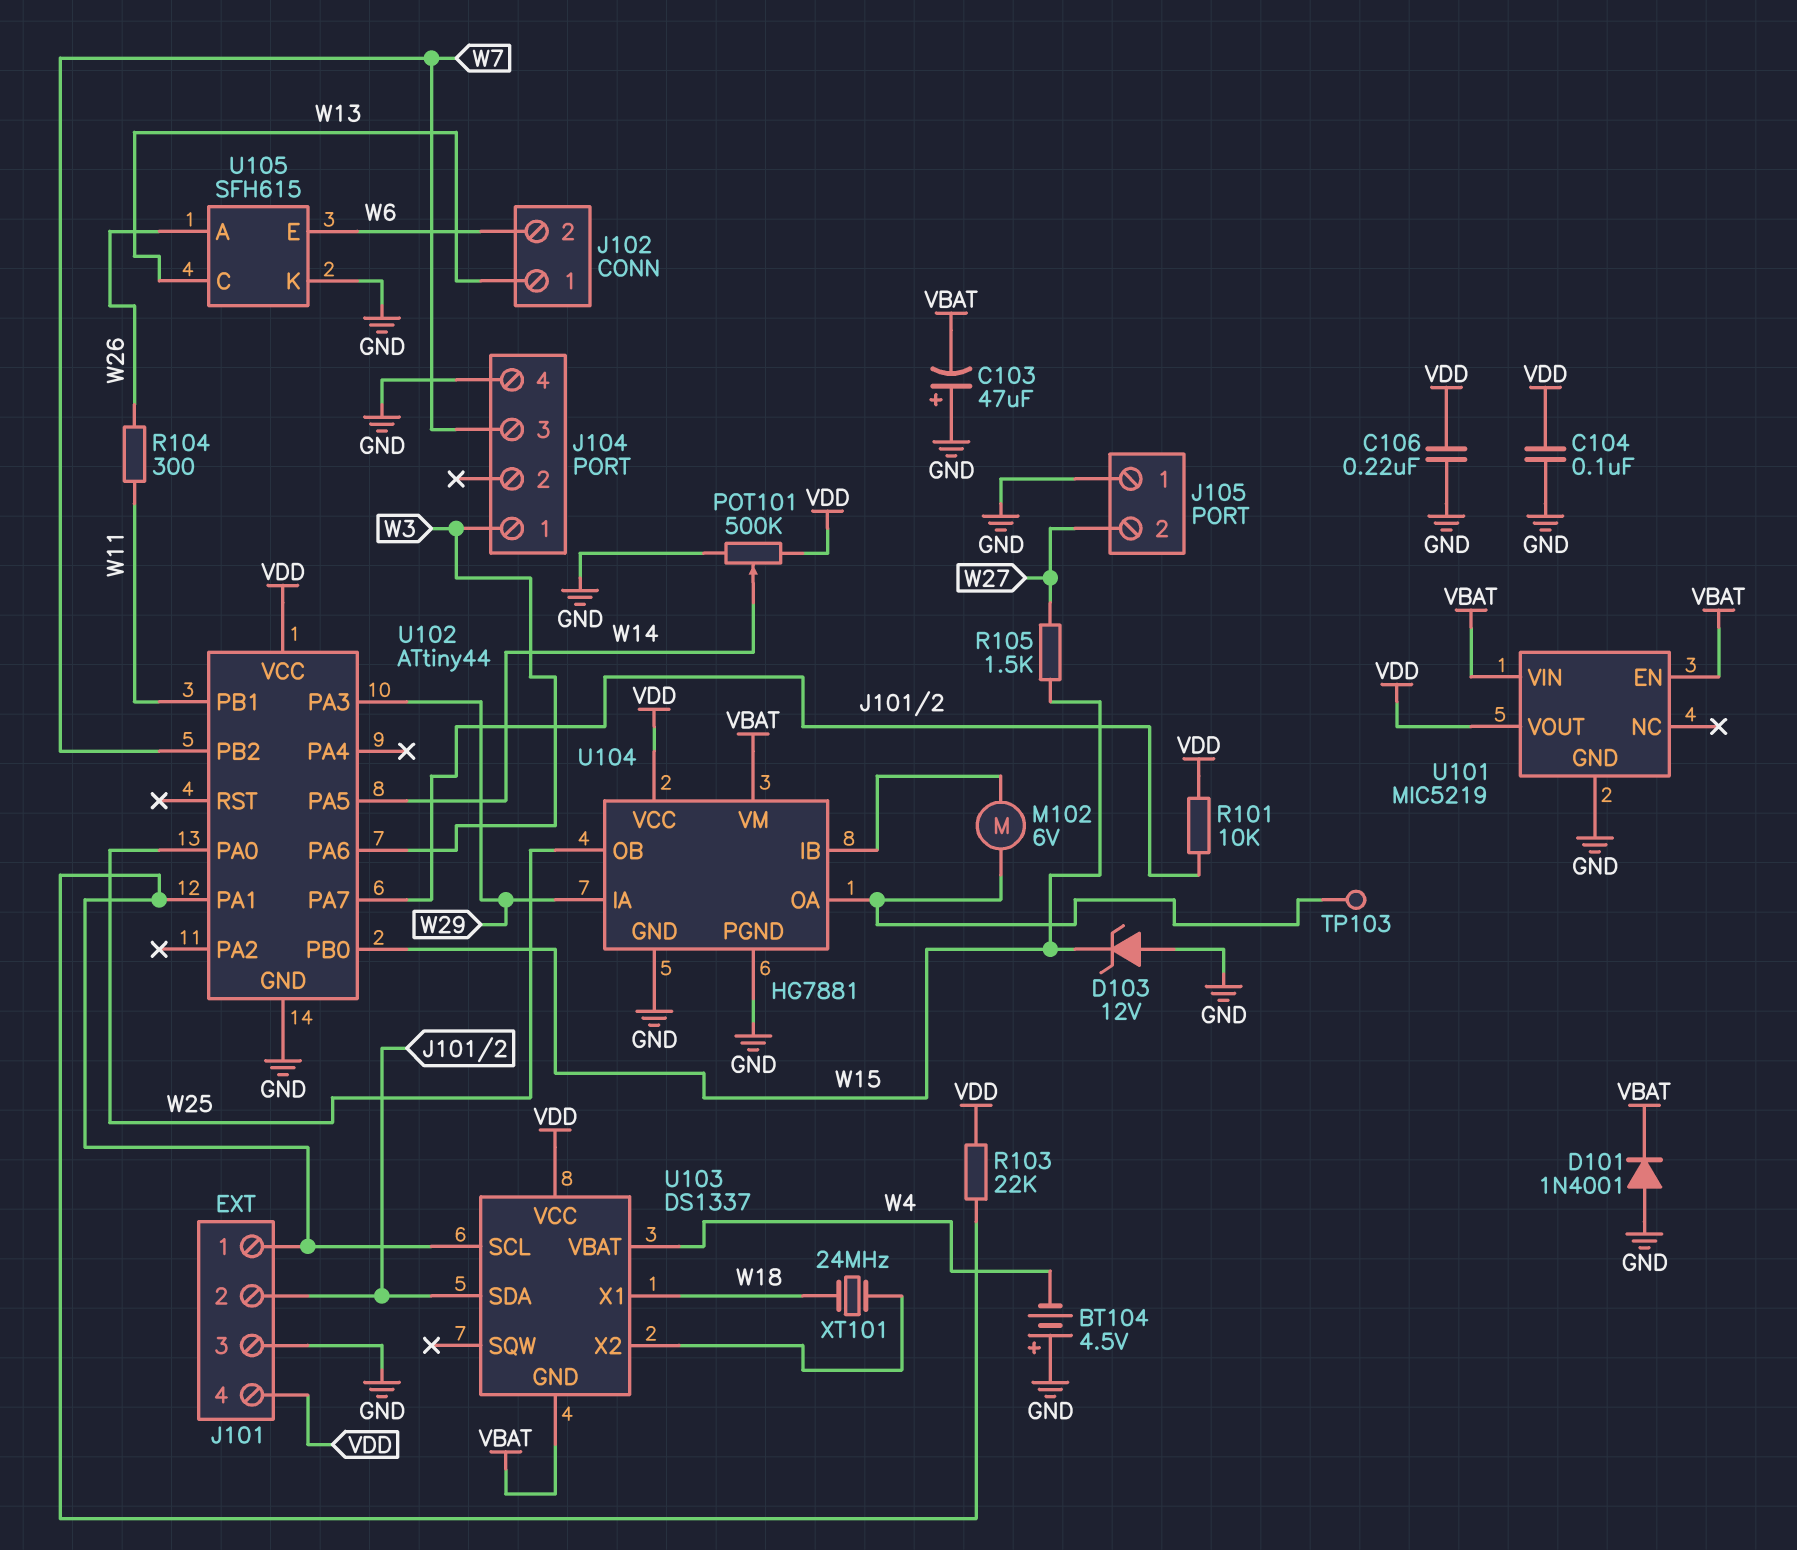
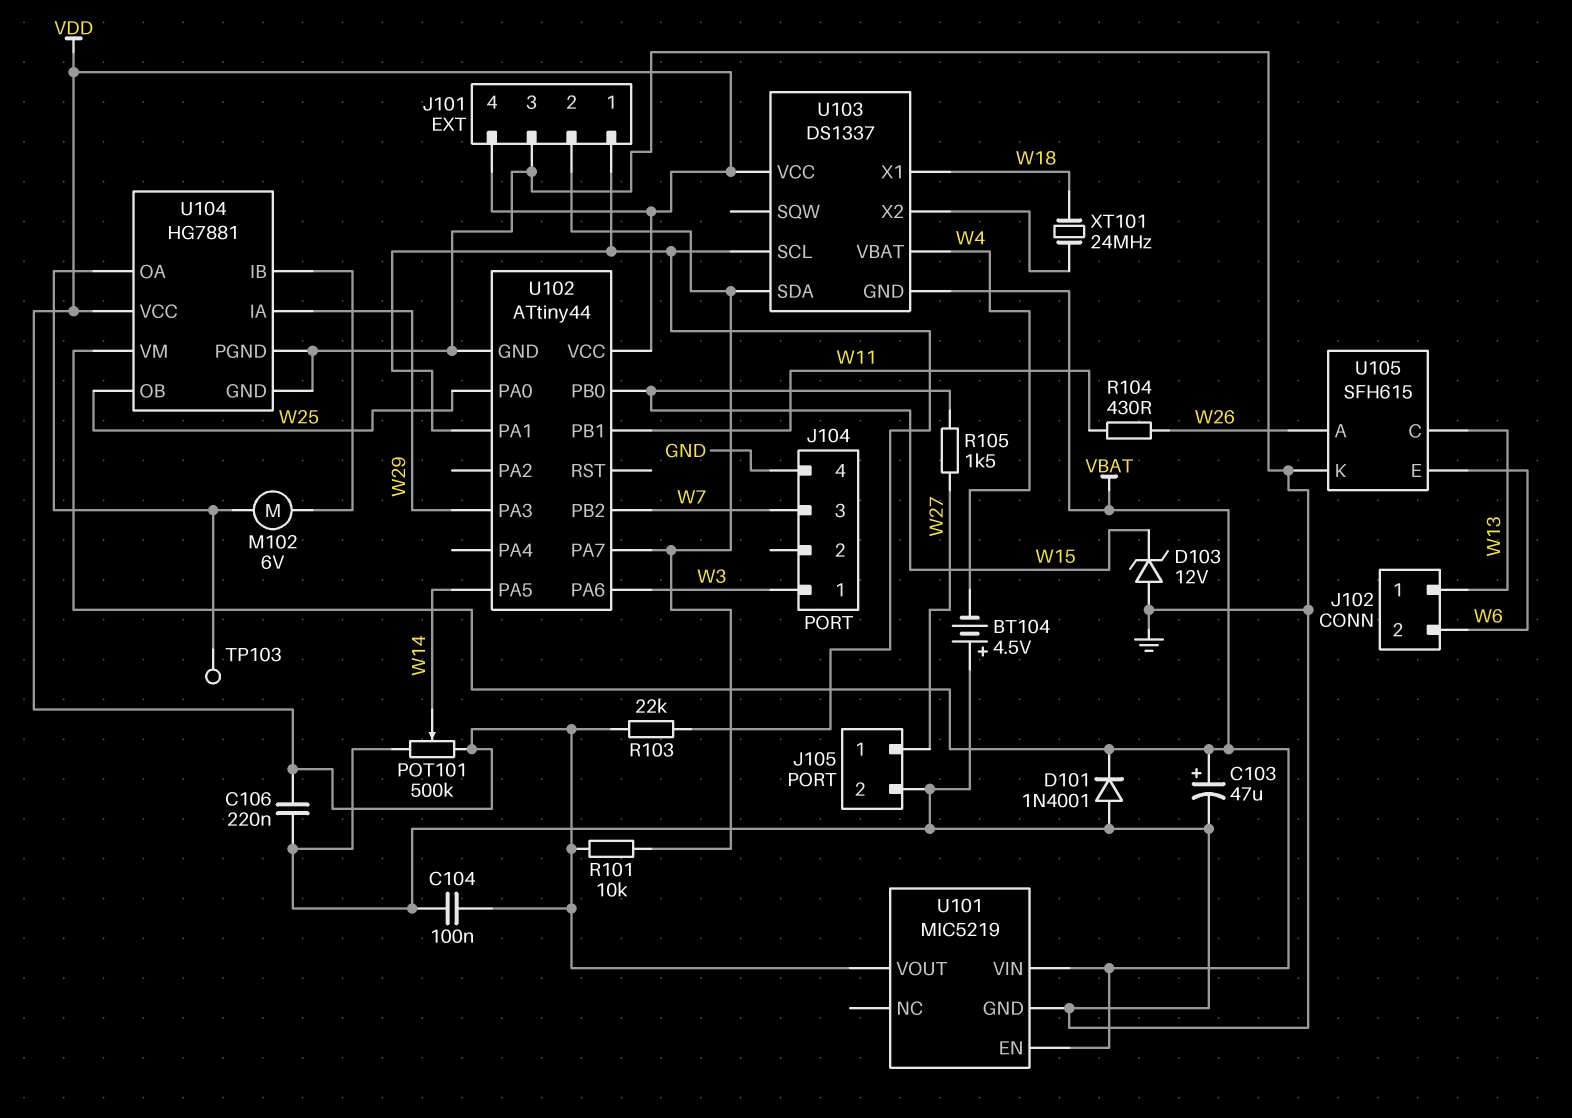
C103: 47uF (plus GND, minus VBAT) -> 47uF (plus VBAT, minus GND)
J105 pin 1: GND -> W27
J105 pin 2: W27 -> GND
R104: 300 (W11, W26) -> 430 (W11, W26)

